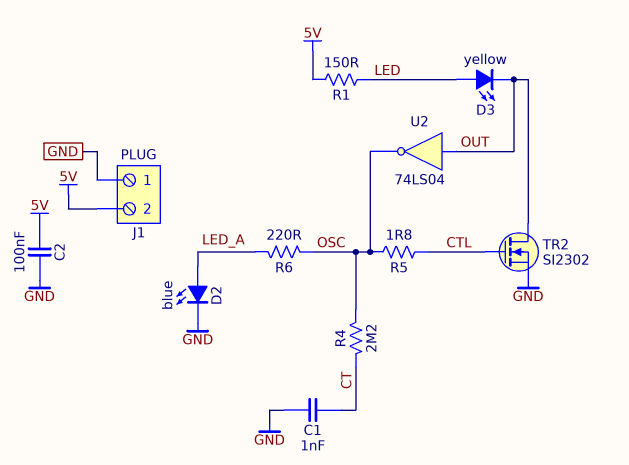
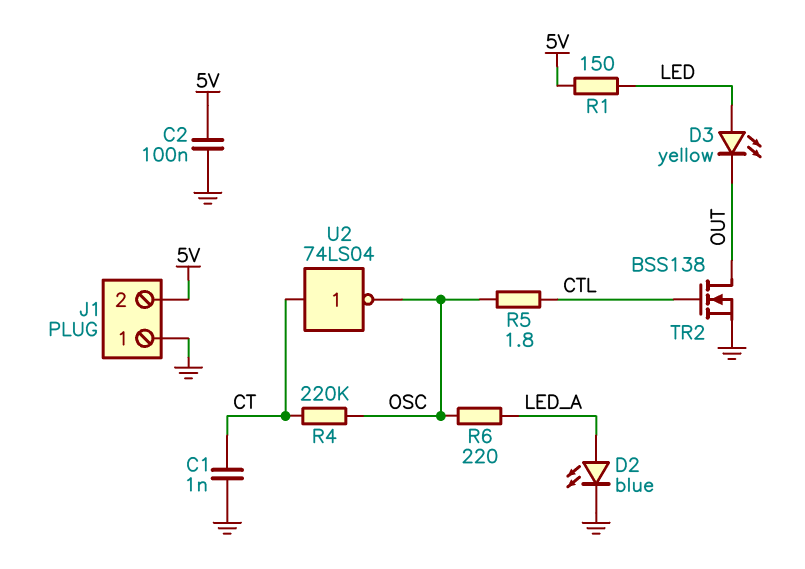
R4: 2.2M (CT, OSC) -> 220k (CT, OSC)
TR2: NMOS SI2302 (G CTL, D OUT, S GND) -> NMOS BSS138 (G CTL, D OUT, S GND)
U2: NOT 74LS04 (in OUT, out OSC) -> NOT 74LS04 (in CT, out OSC)

